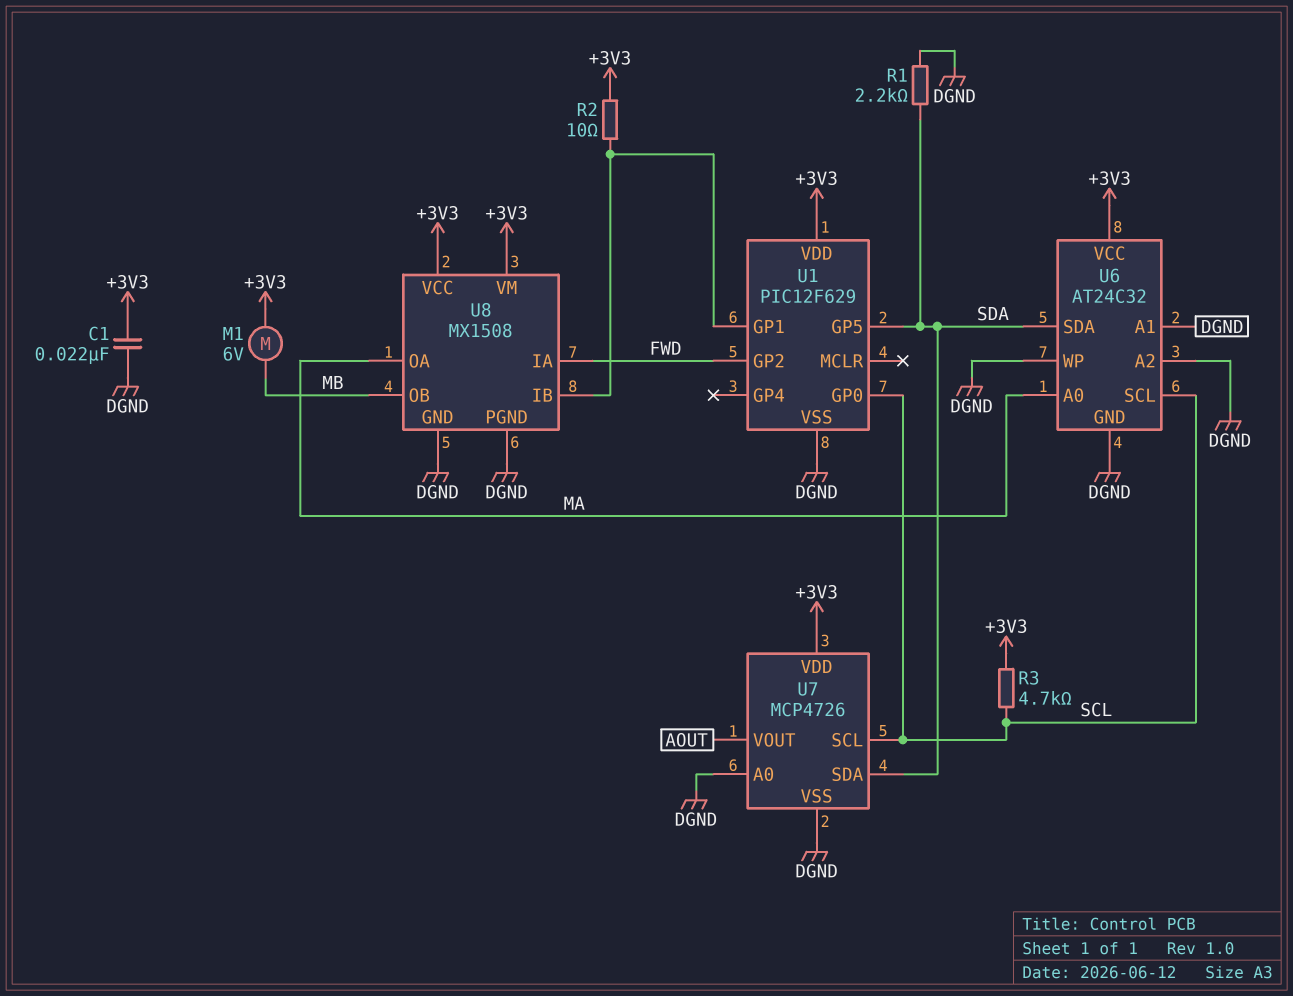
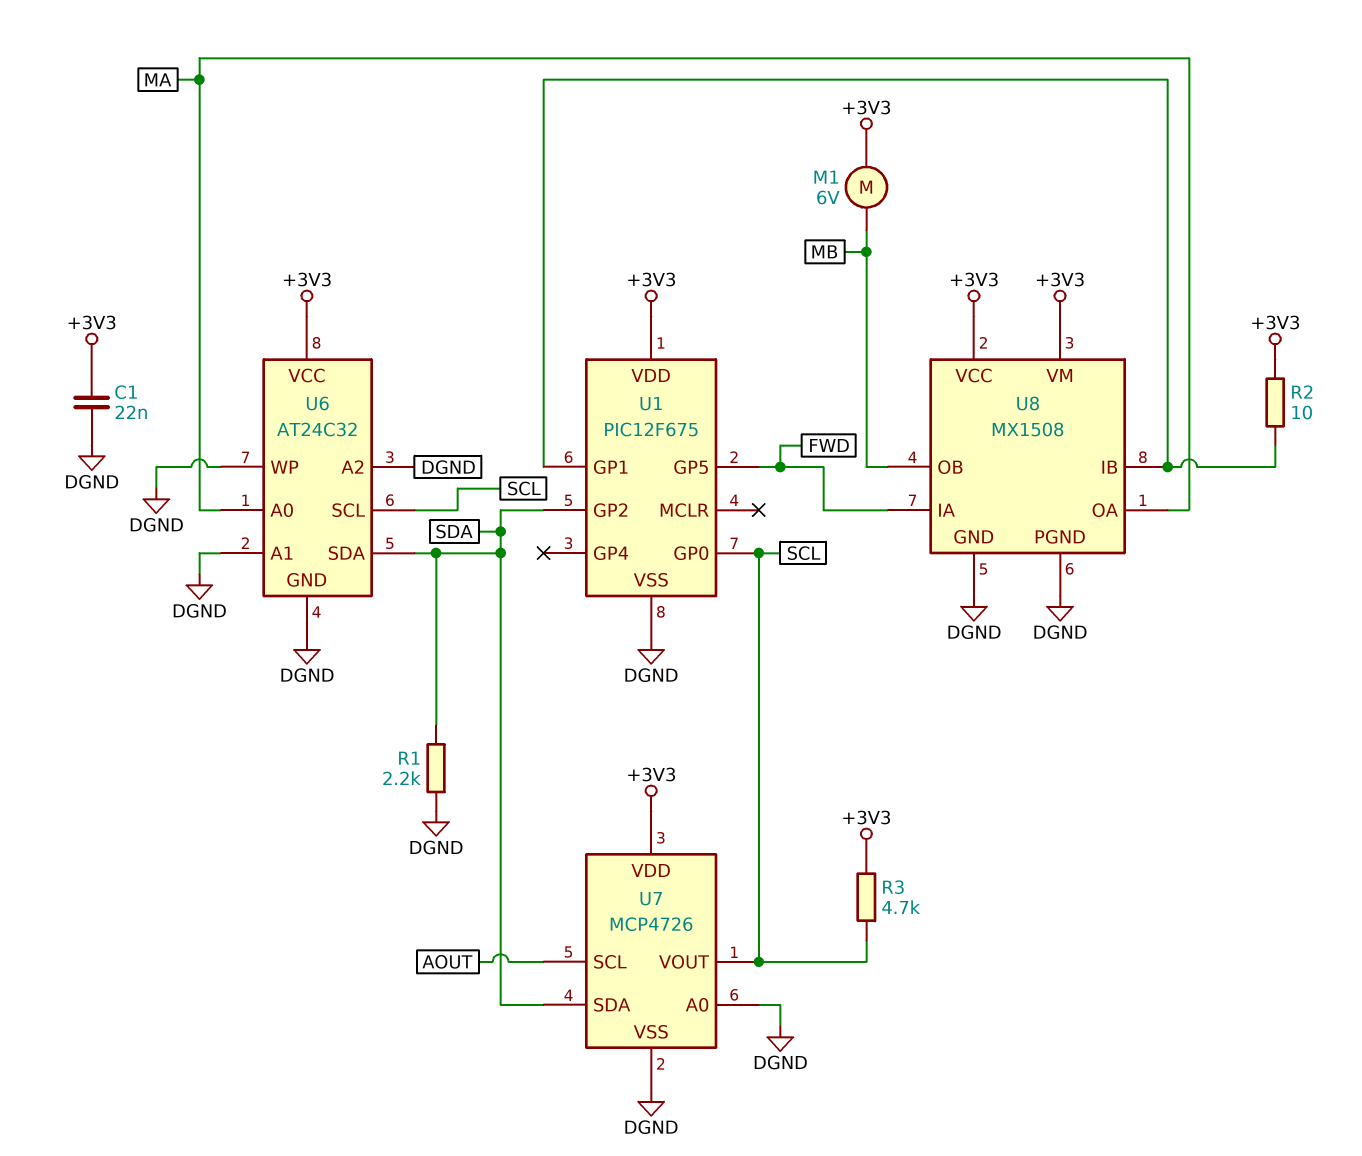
U1: PIC12F629 -> PIC12F675
U1 pin GP2: FWD -> SDA
U1 pin GP5: SDA -> FWD
U7 pin SCL: SCL -> AOUT
U7 pin VOUT: AOUT -> SCL

